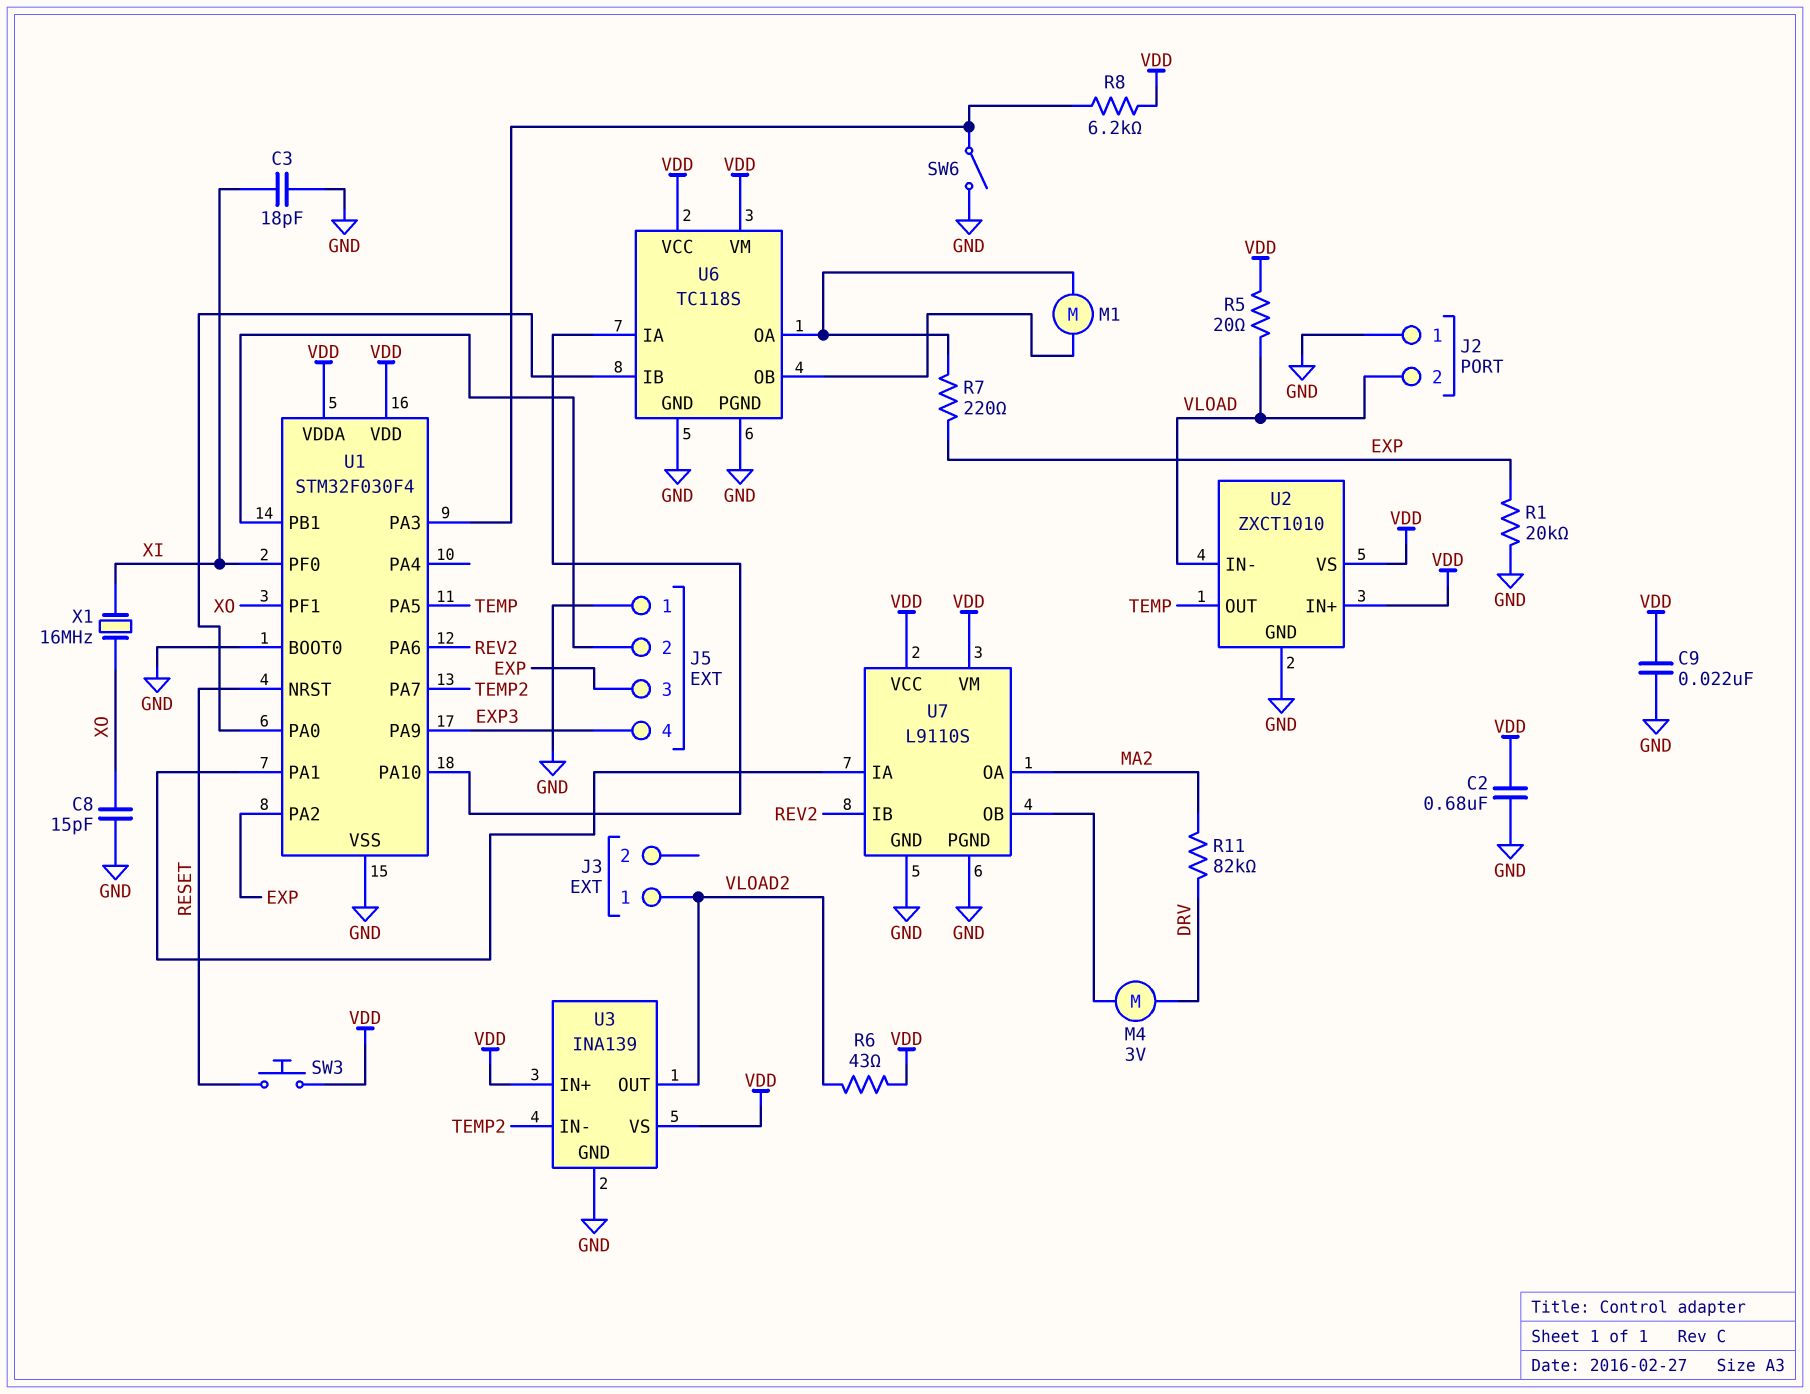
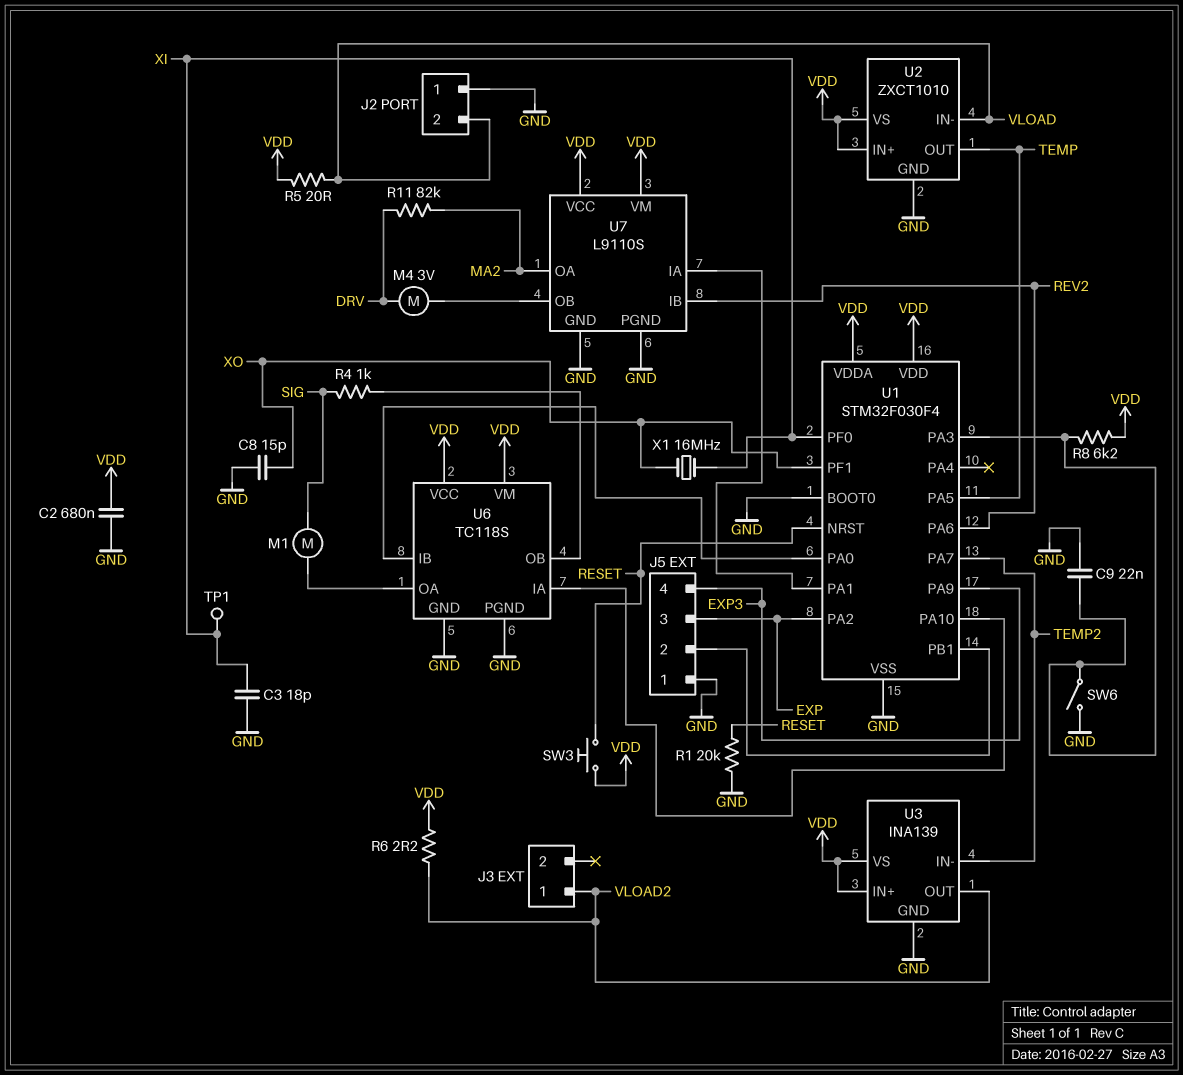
C9: 22nF (GND, VDD) -> 22nF (GND, U1/PA3)
M1: motor (U6/OA, U6/OB) -> motor (SIG, U6/OA)
R1: 20k (EXP, GND) -> 20k (GND, RESET)
R4: none -> 1k (SIG, U6/OB)
R6: 43 (VDD, VLOAD2) -> 2.2 (VDD, VLOAD2)
R7: 220 (EXP, U6/OA) -> none
TP1: none -> test point (XI)

